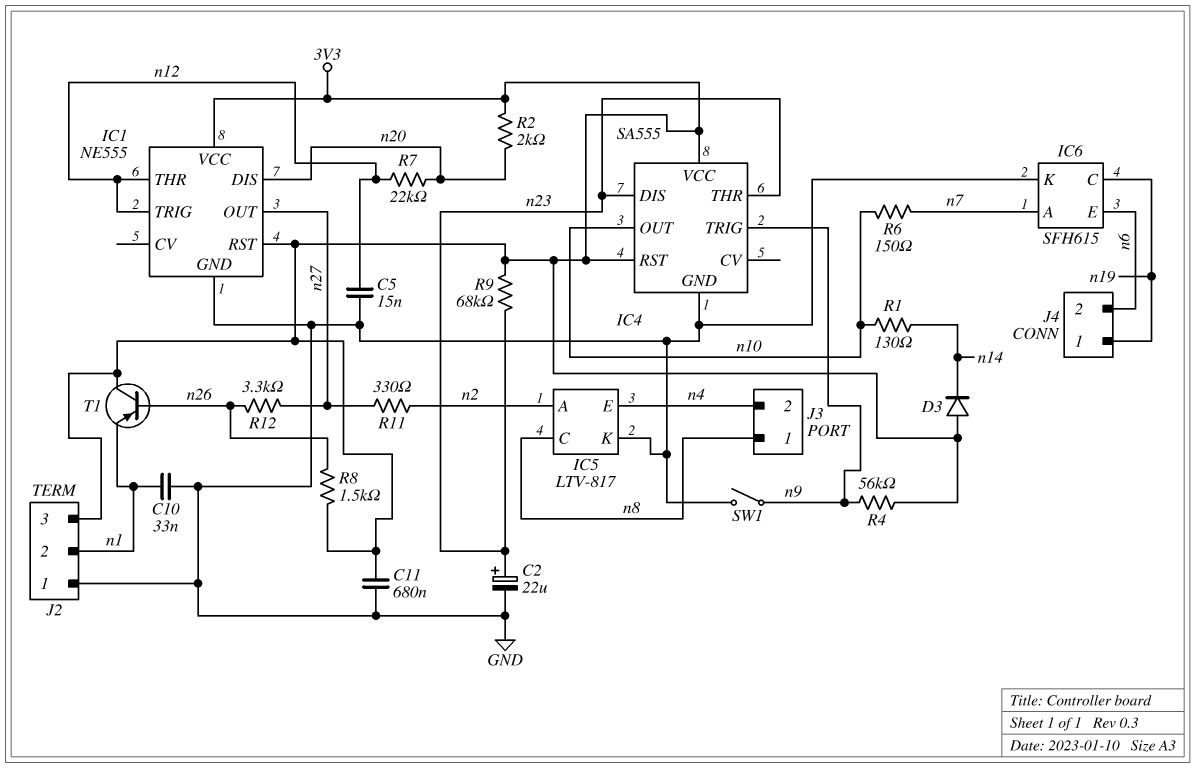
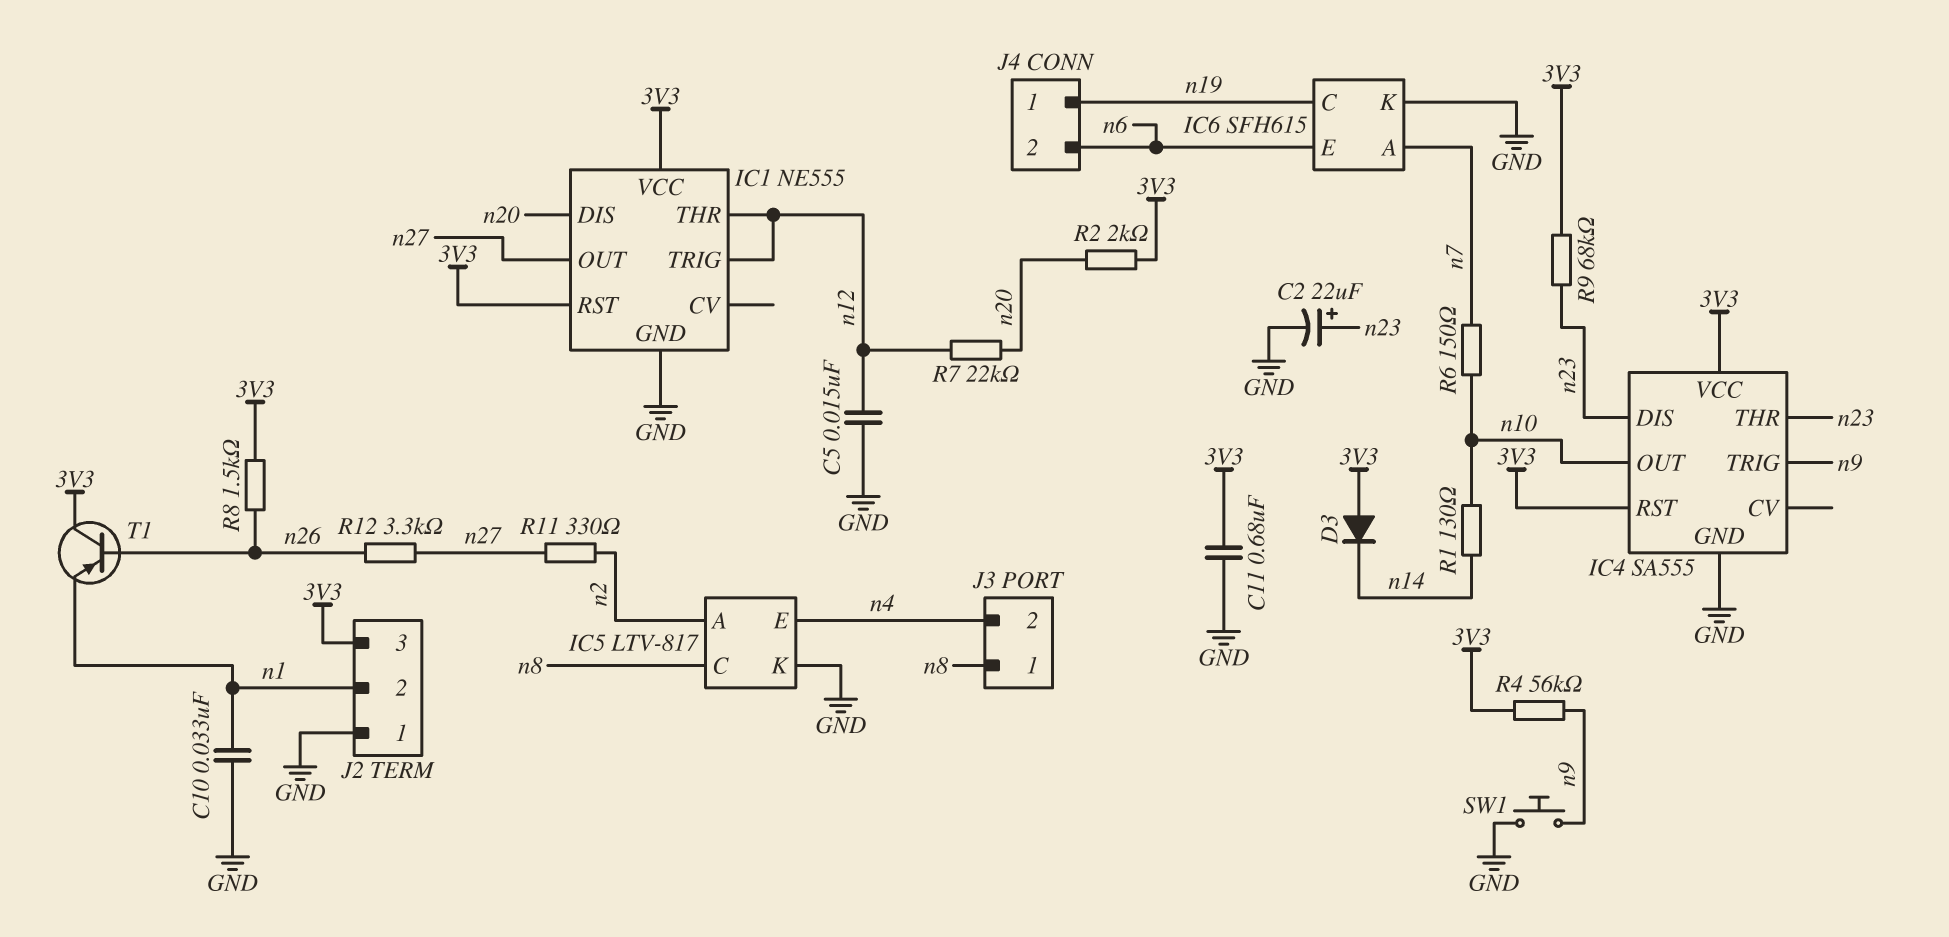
SW1: switch (GND, n9) -> button (GND, n9)

